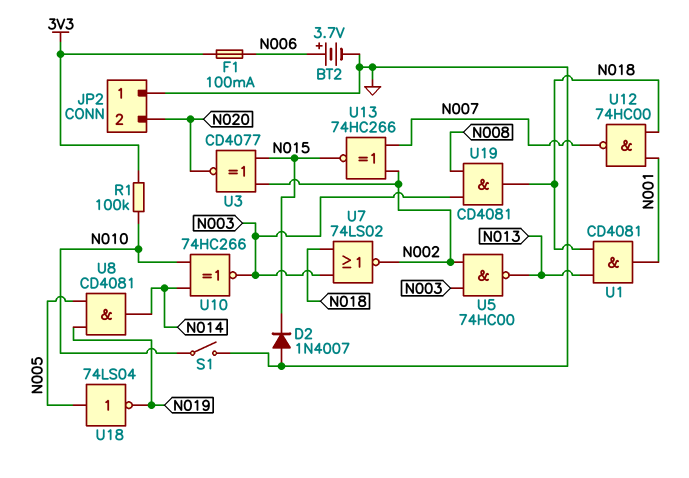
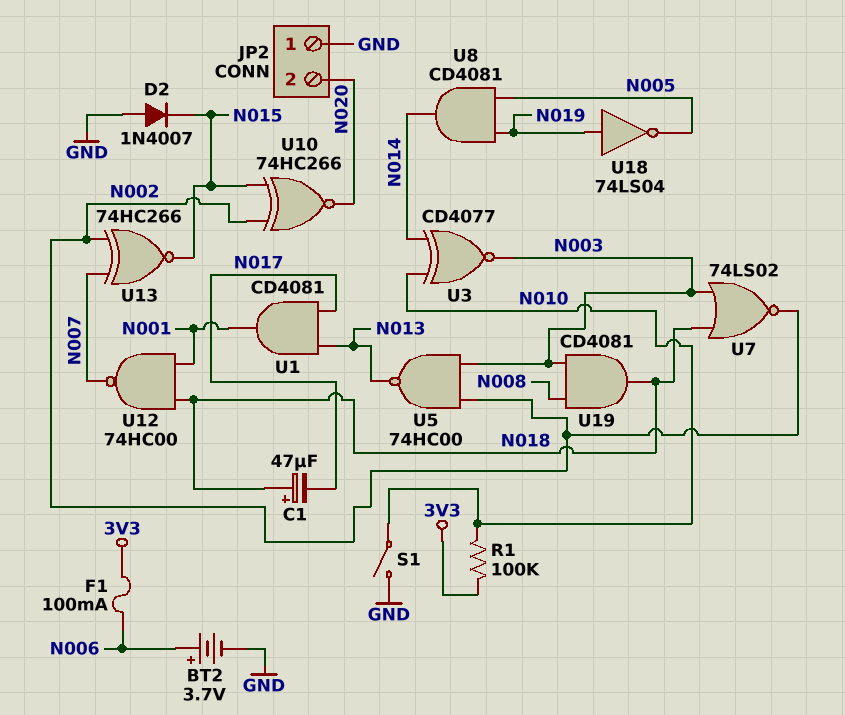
C1: none -> 47uF (plus N018, minus N017)
U1: AND CD4081 (in N013, in N018, out N001) -> AND CD4081 (in N013, in N017, out N001)
U3: XNOR CD4077 (in N002, in N015, out N020) -> XNOR CD4077 (in N010, in N014, out N003)
U10: XNOR 74HC266 (in N010, in N014, out N003) -> XNOR 74HC266 (in N002, in N015, out N020)
U18: NOT 74LS04 (in N005, out N019) -> NOT 74LS04 (in N019, out N005)

